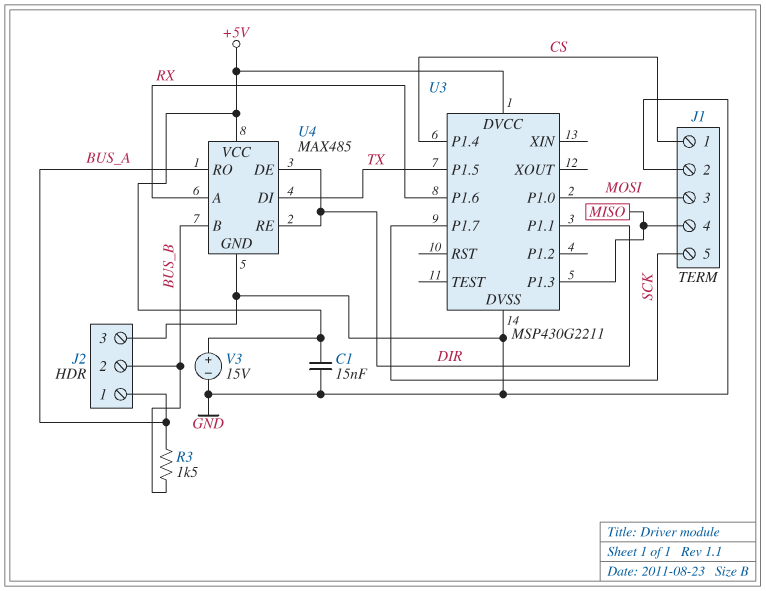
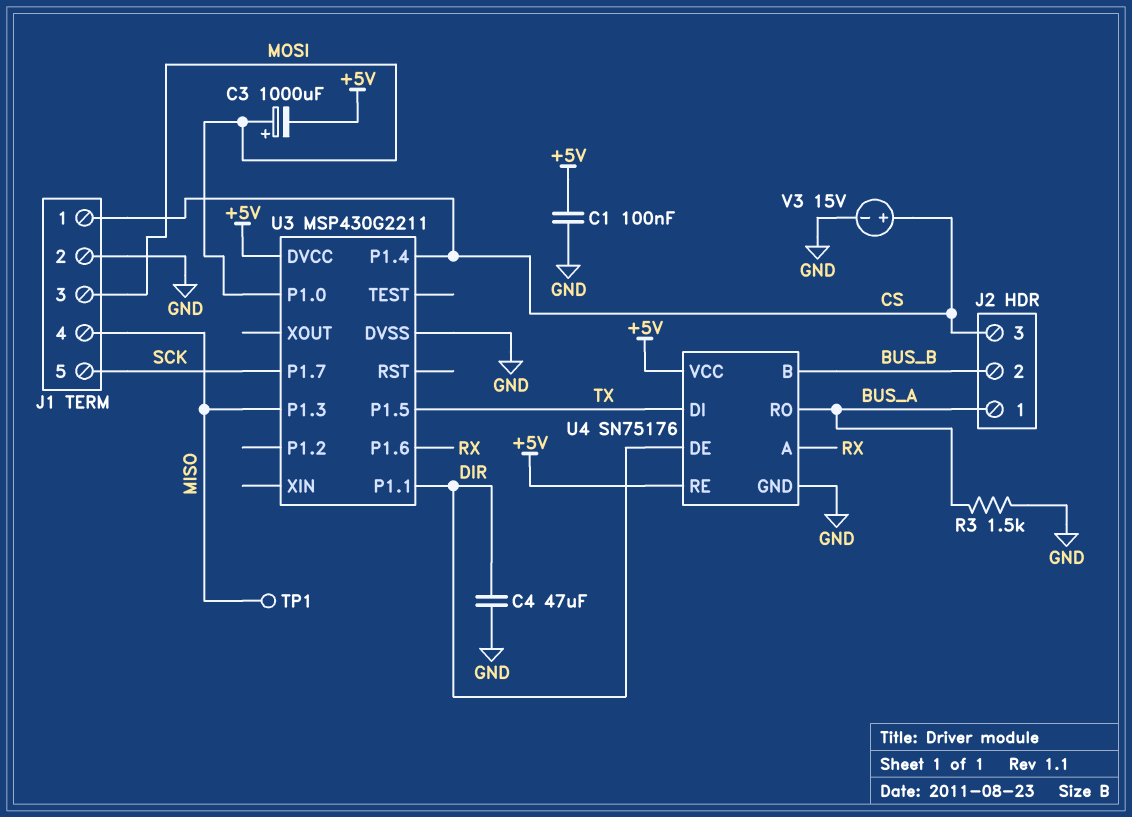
C1: 15nF (+5V, GND) -> 100nF (+5V, GND)
C3: none -> 1000uF (plus MOSI, minus +5V)
C4: none -> 47uF (DIR, GND)
J2 pin 3: GND -> CS
R3: 1.5k (BUS_A, BUS_B) -> 1.5k (BUS_A, GND)
TP1: none -> test point (MISO)
U4: MAX485 -> SN75176
U4 pin RE: DIR -> +5V
V3: 15V (plus +5V, minus GND) -> 15V (plus CS, minus GND)

